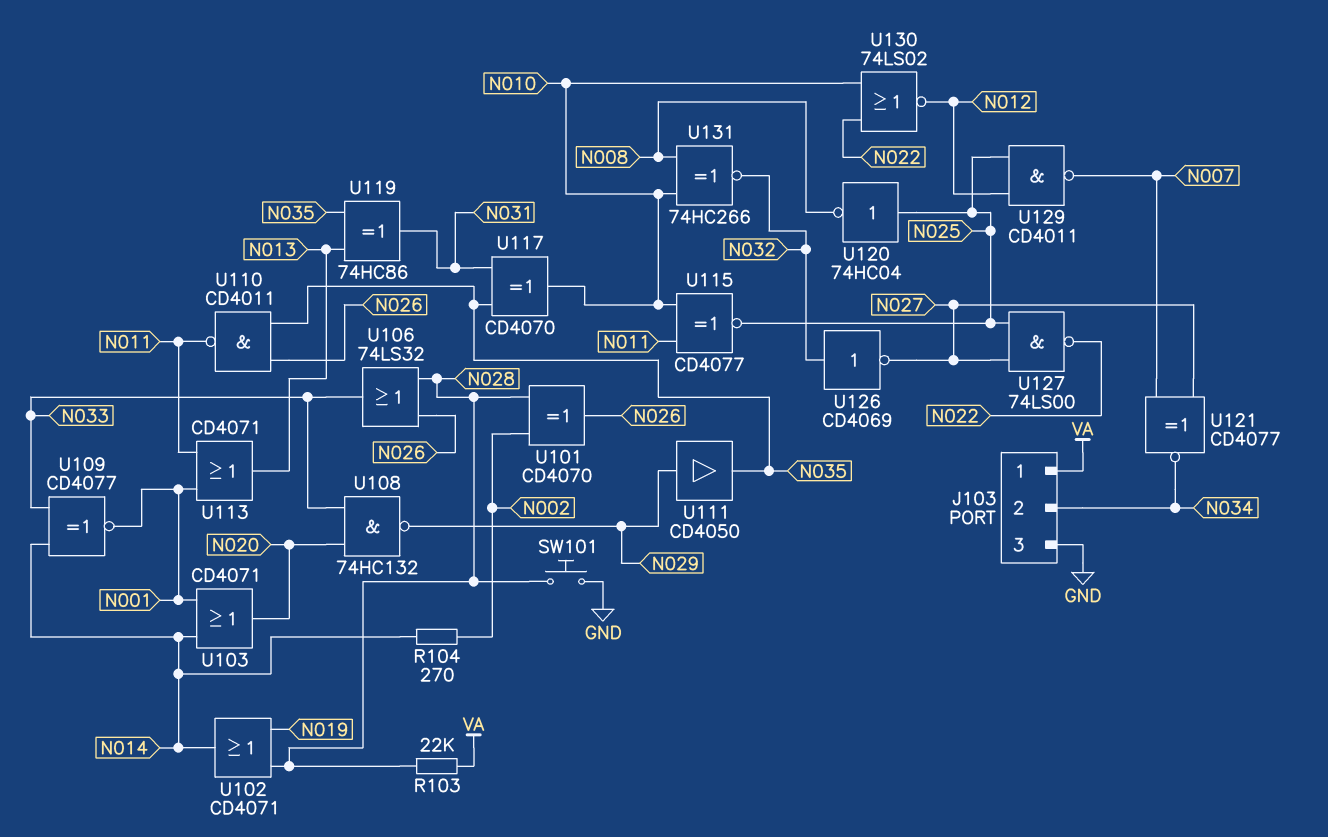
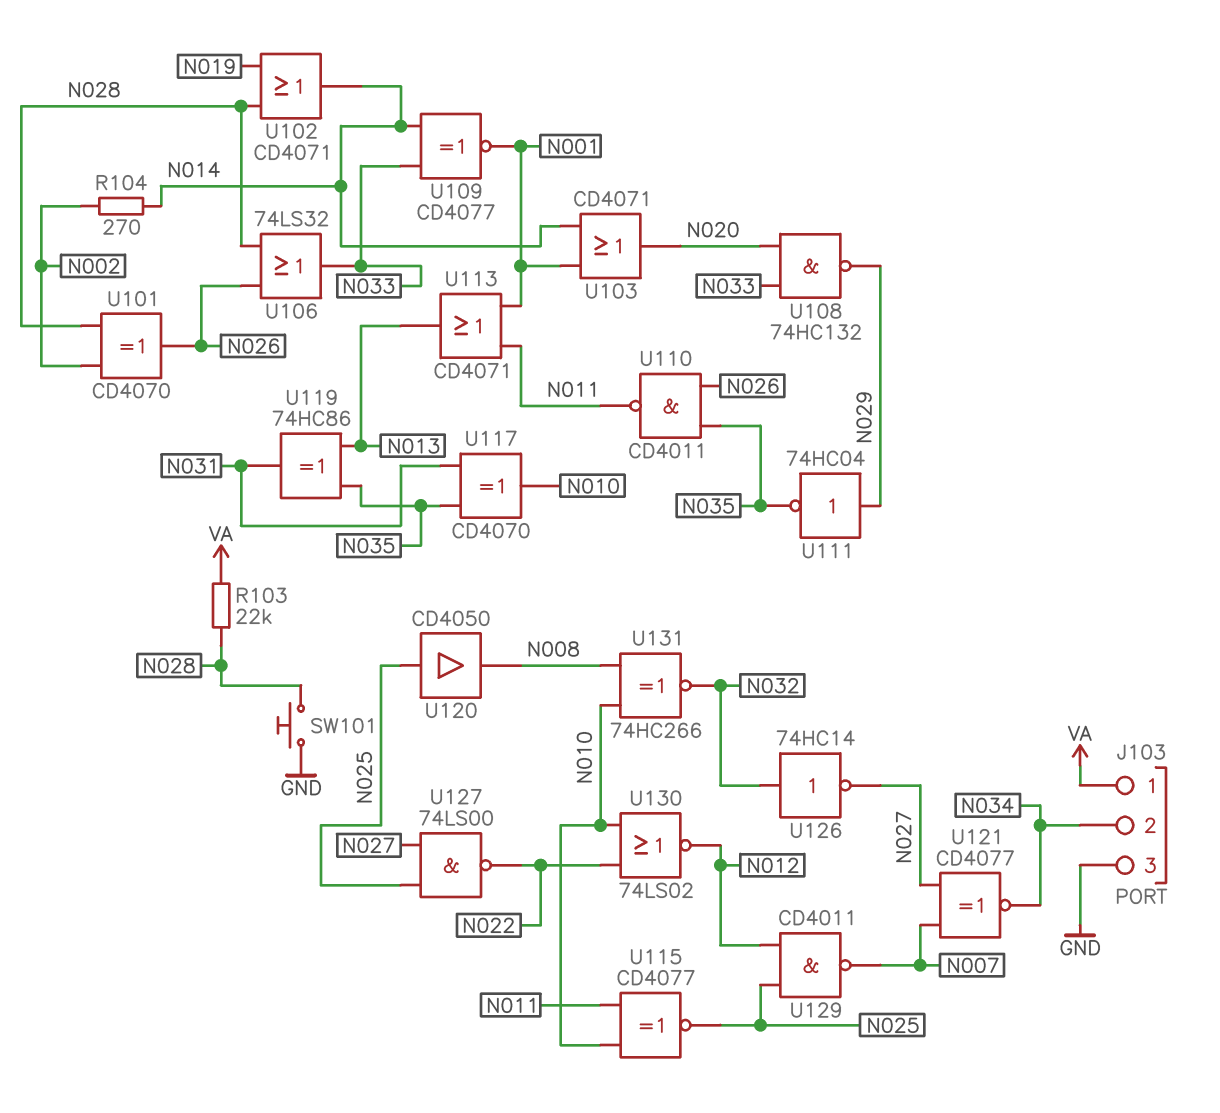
U111: buffer CD4050 (in N029, out N035) -> NOT 74HC04 (in N029, out N035)
U120: NOT 74HC04 (in N025, out N008) -> buffer CD4050 (in N025, out N008)
U126: NOT CD4069 (in N032, out N027) -> NOT 74HC14 (in N032, out N027)

